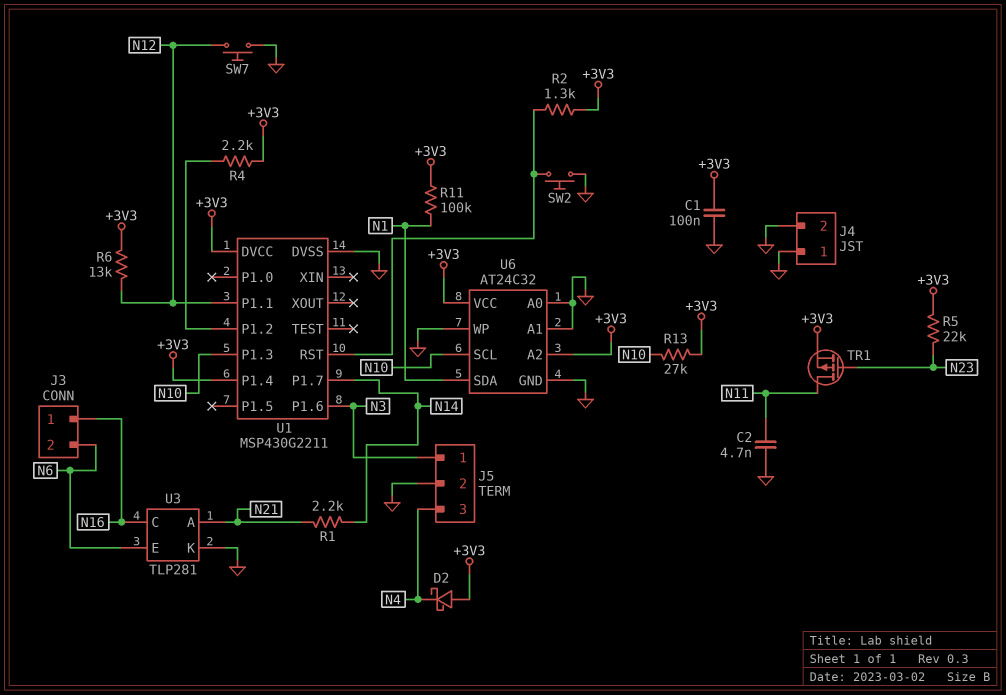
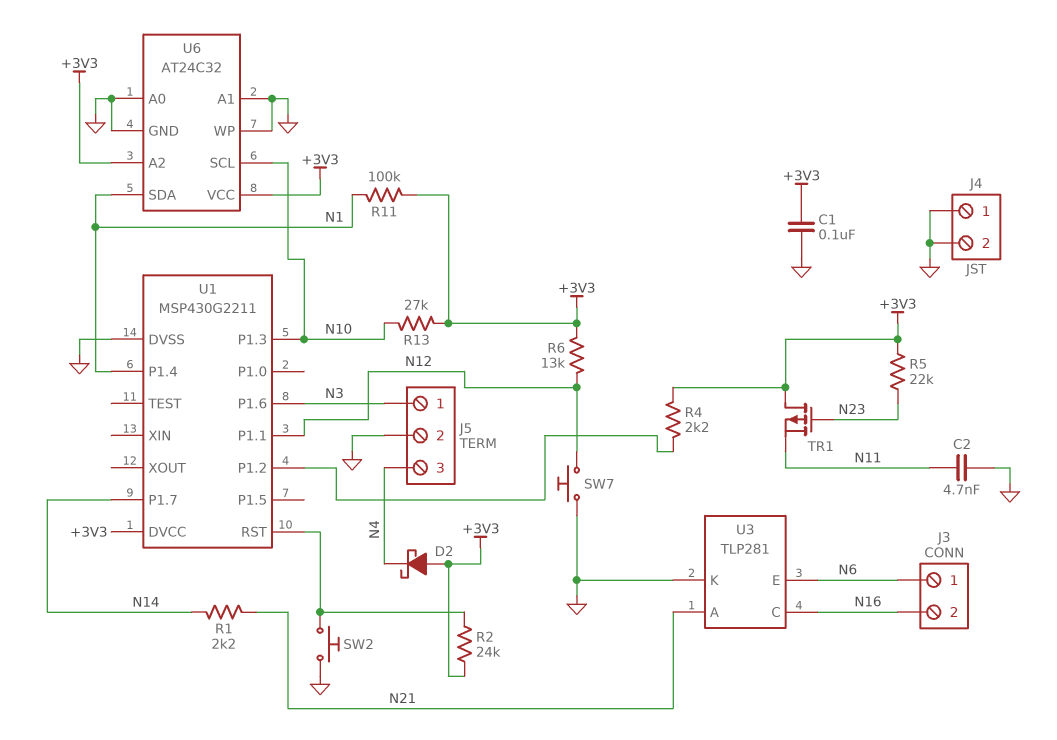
J3 pin 1: N16 -> N6
J3 pin 2: N6 -> N16
R2: 1.3k (+3V3, U1/RST) -> 24k (+3V3, U1/RST)
TR1: PMOS (G N23, D N11, S +3V3) -> PMOS (G N23, D +3V3, S N11)
U1 pin P1.4: +3V3 -> N1

